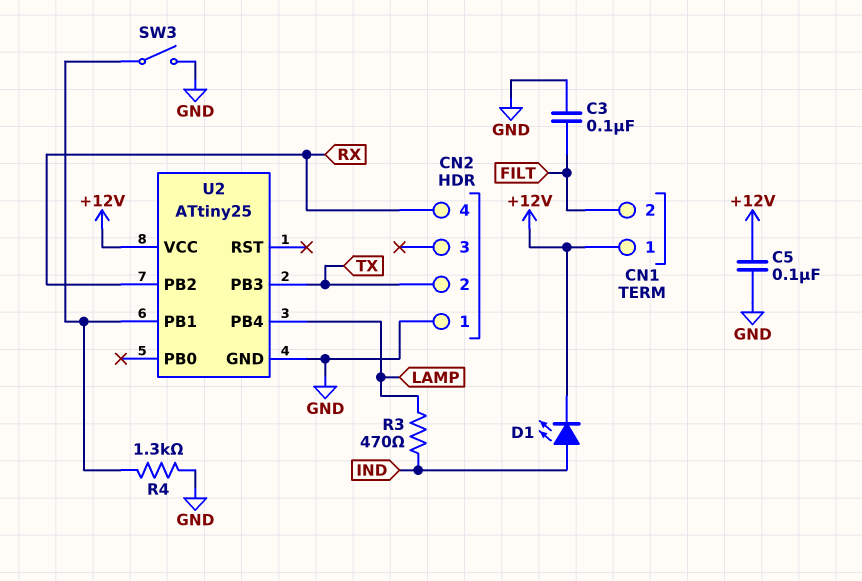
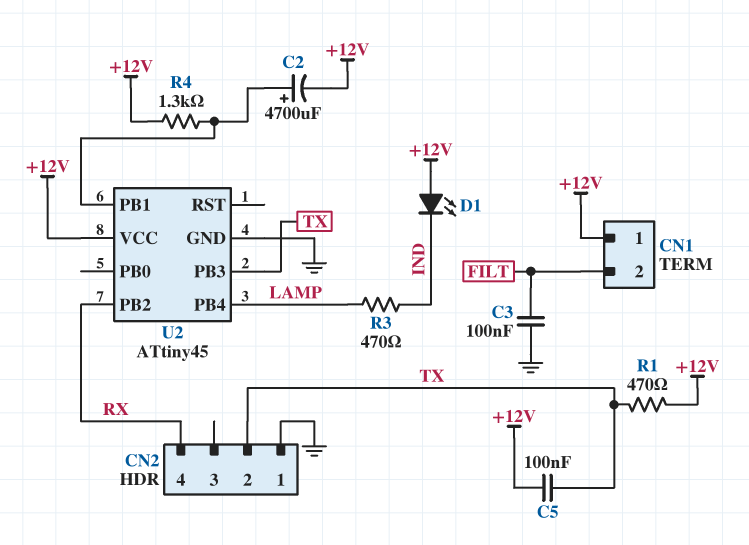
C2: none -> 4700uF (plus U2/PB1, minus +12V)
C5: 100nF (+12V, GND) -> 100nF (+12V, TX)
D1: LED (A IND, K +12V) -> LED (A +12V, K IND)
R1: none -> 470 (+12V, TX)
R4: 1.3k (GND, U2/PB1) -> 1.3k (+12V, U2/PB1)
SW3: switch (GND, U2/PB1) -> none
U2: ATtiny25 -> ATtiny45

